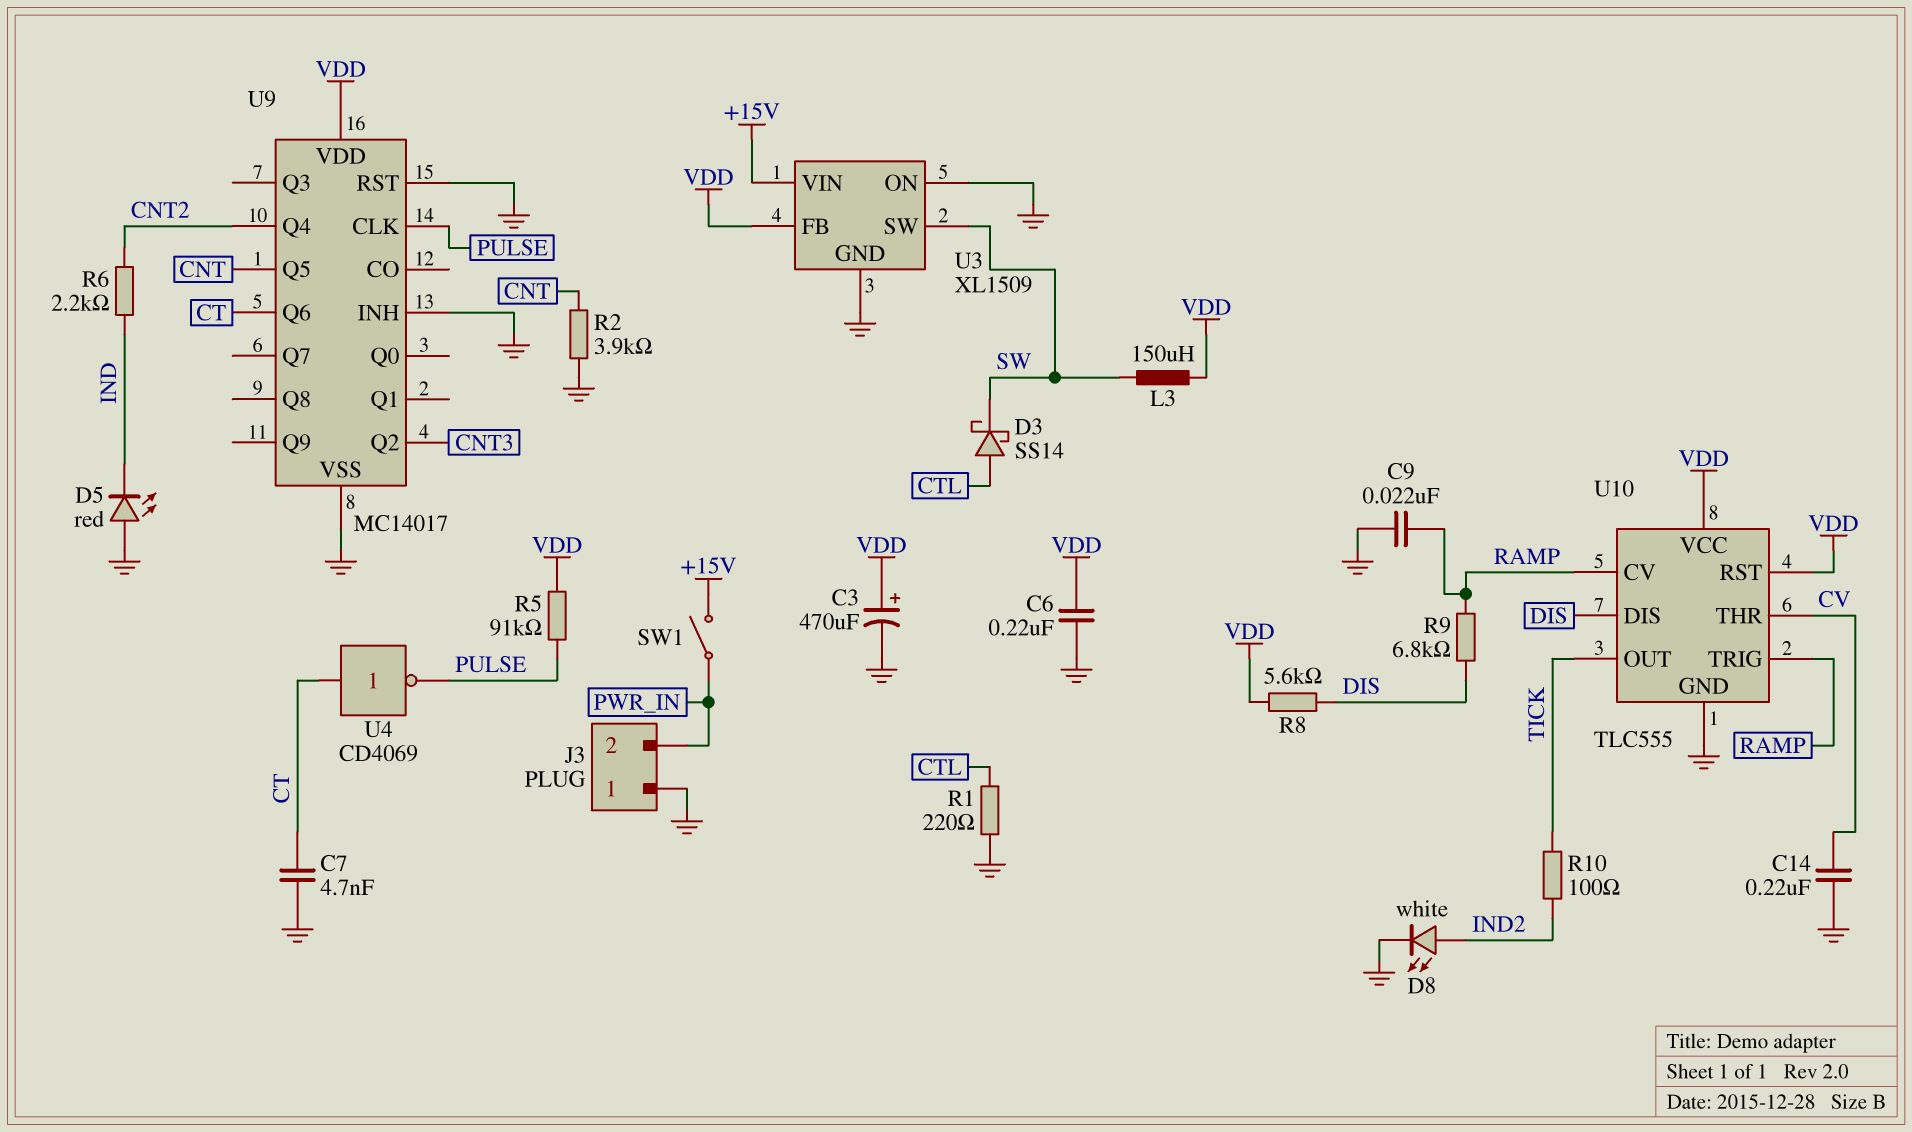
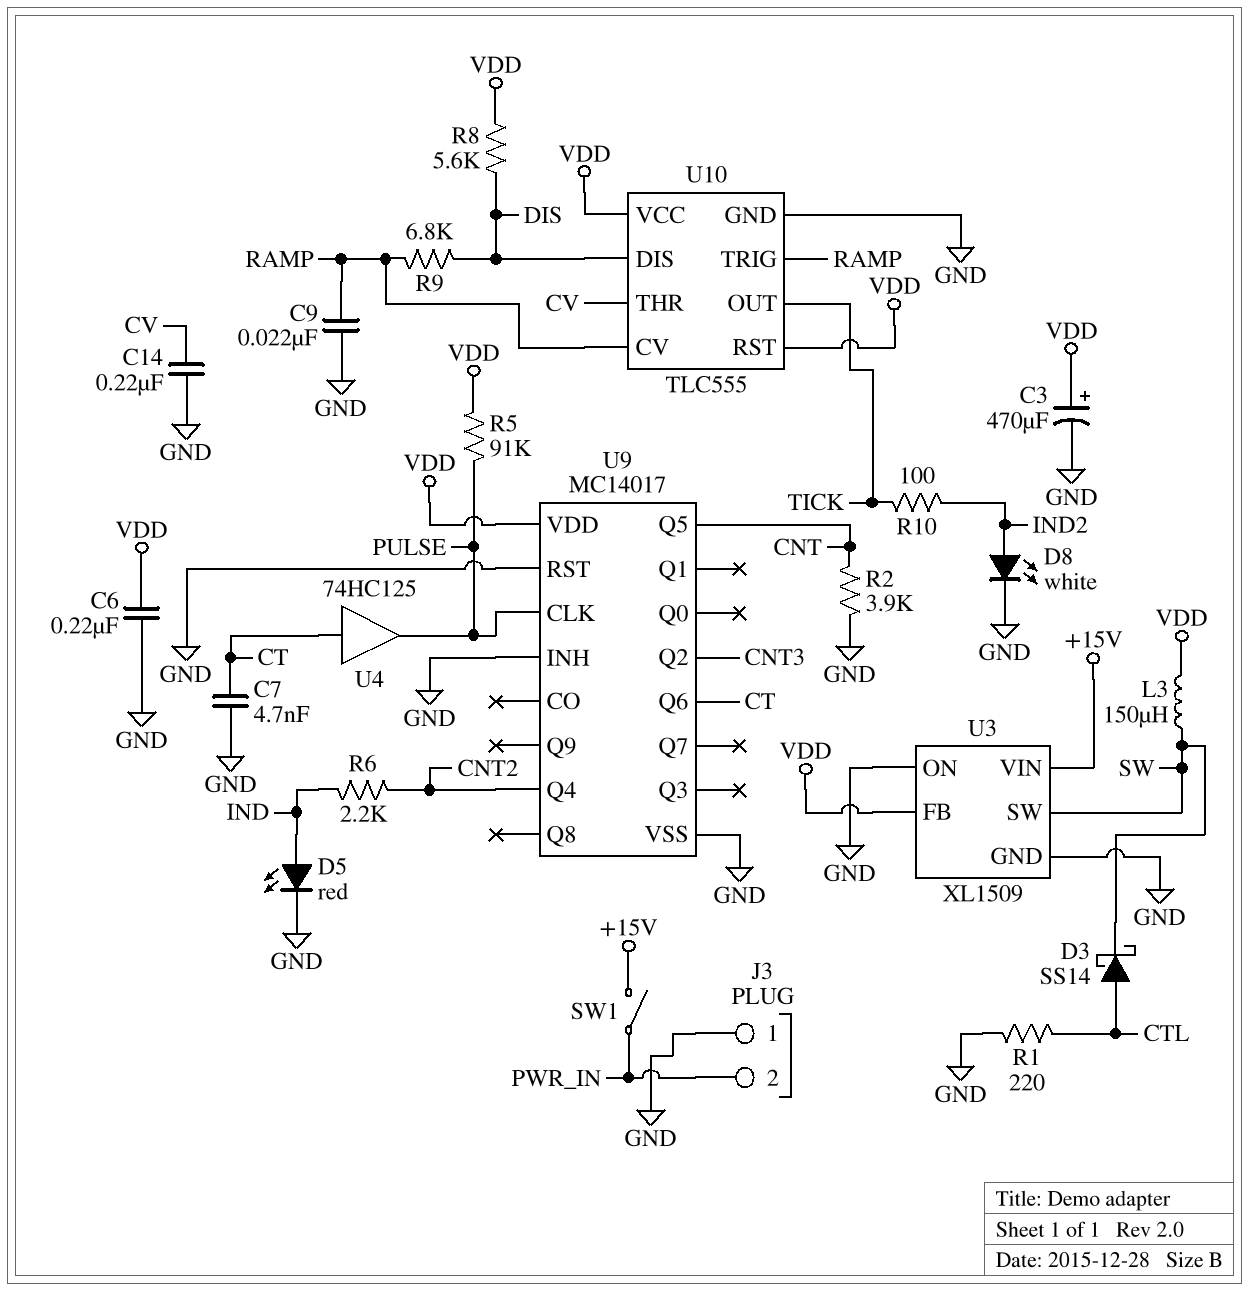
D5: LED red (A GND, K IND) -> LED red (A IND, K GND)
U4: NOT CD4069 (in CT, out PULSE) -> buffer 74HC125 (in CT, out PULSE)

